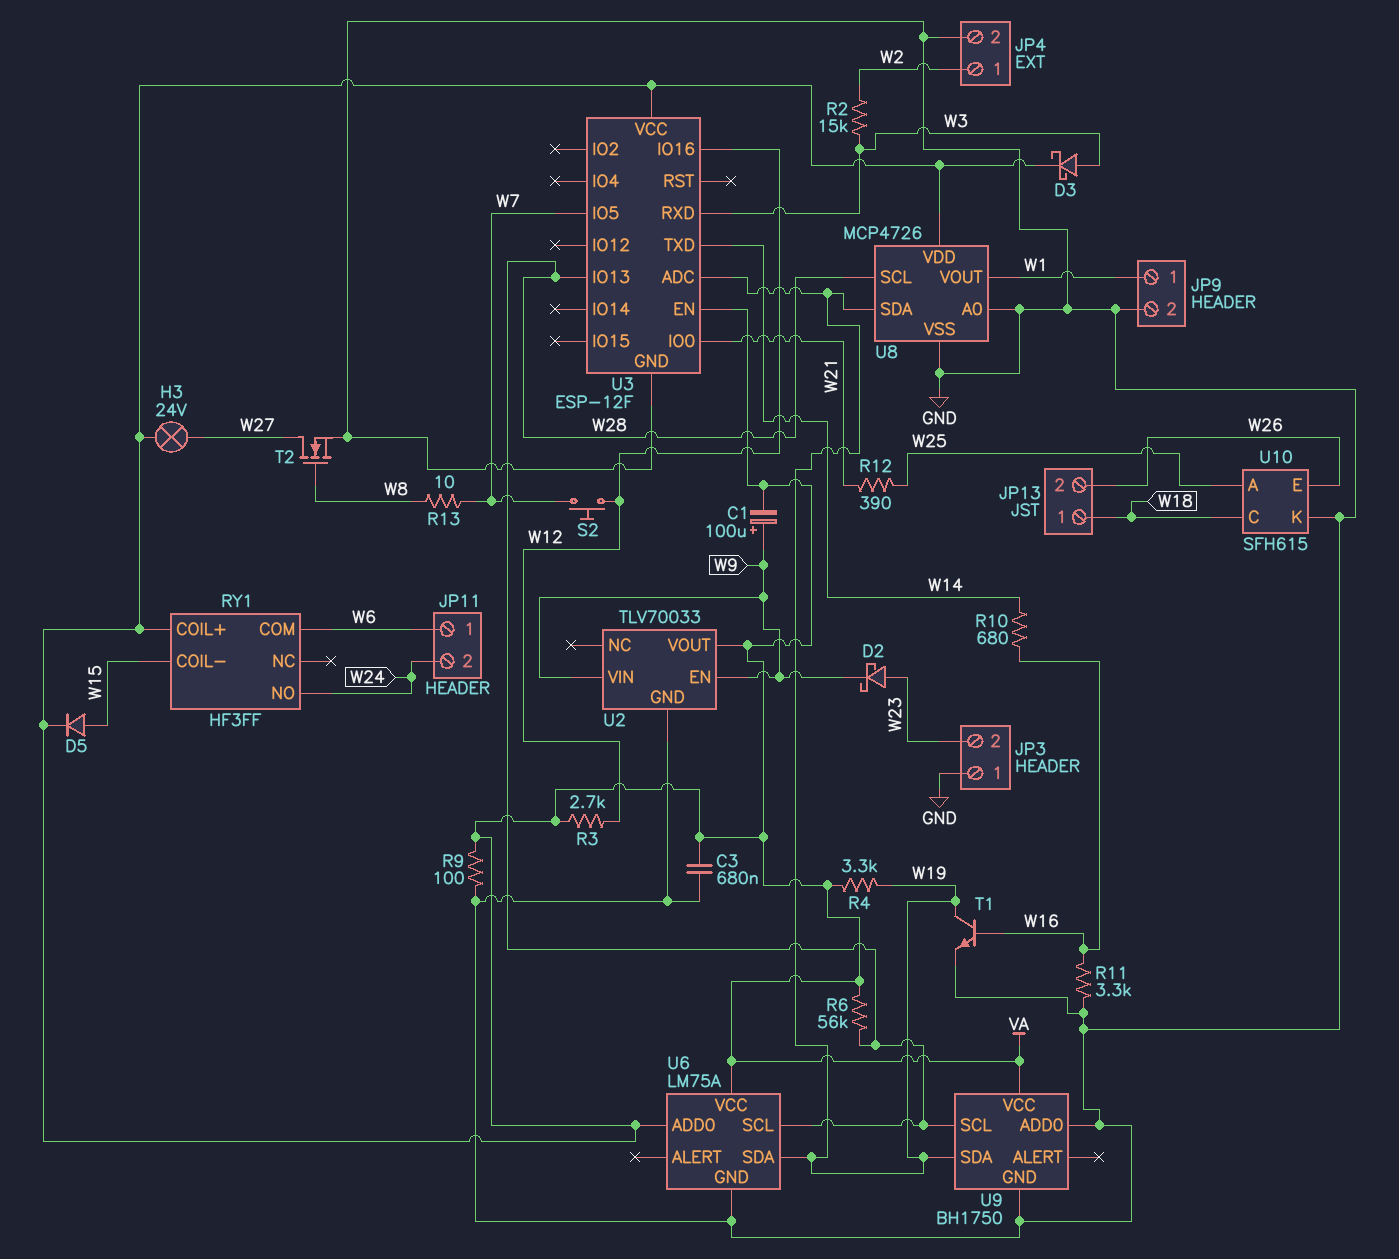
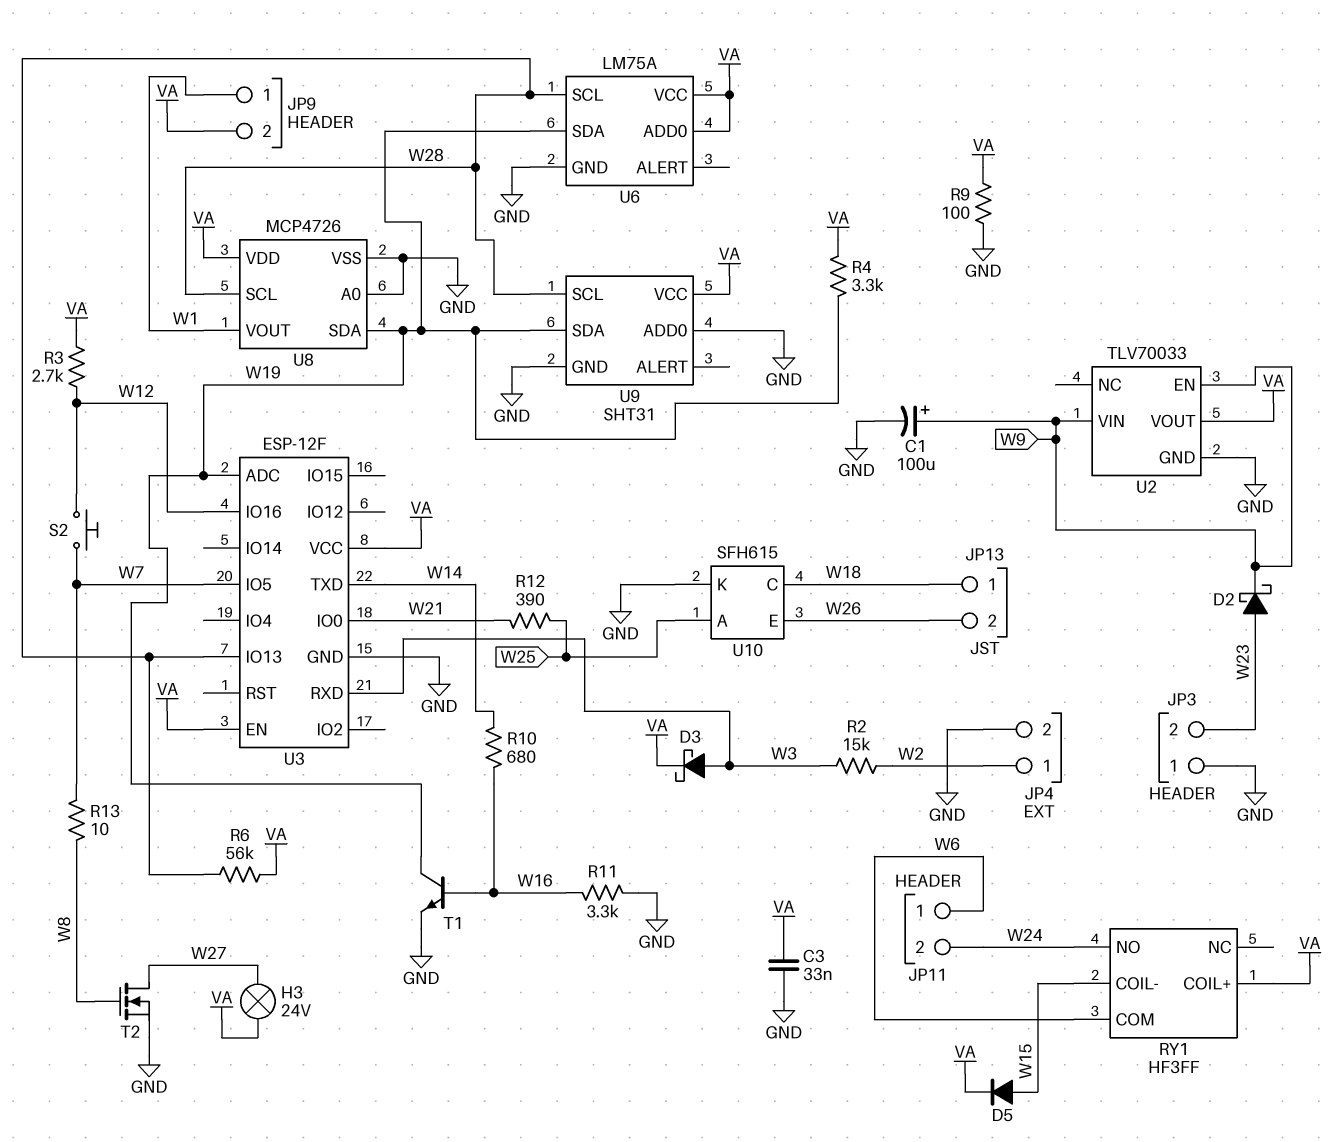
C1: 100uF (plus W9, minus VA) -> 100uF (plus W9, minus GND)
C3: 680nF (GND, VA) -> 33nF (GND, VA)
JP9 pin 2: GND -> VA
U9: BH1750 -> SHT31

